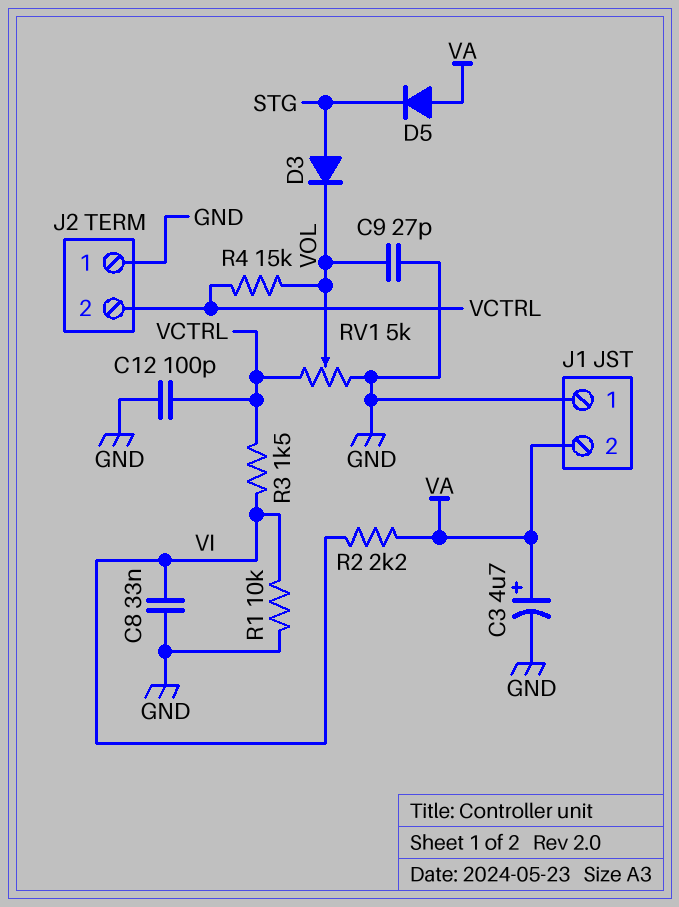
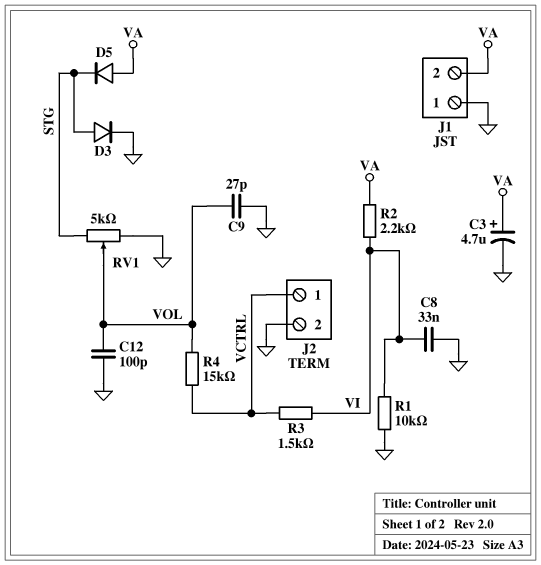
C12: 100pF (GND, VCTRL) -> 100pF (GND, VOL)
D3: diode (A STG, K VOL) -> diode (A STG, K GND)
J2 pin 1: GND -> VCTRL
J2 pin 2: VCTRL -> GND
RV1: 5k (GND, VCTRL, wiper VOL) -> 5k (GND, STG, wiper VOL)

